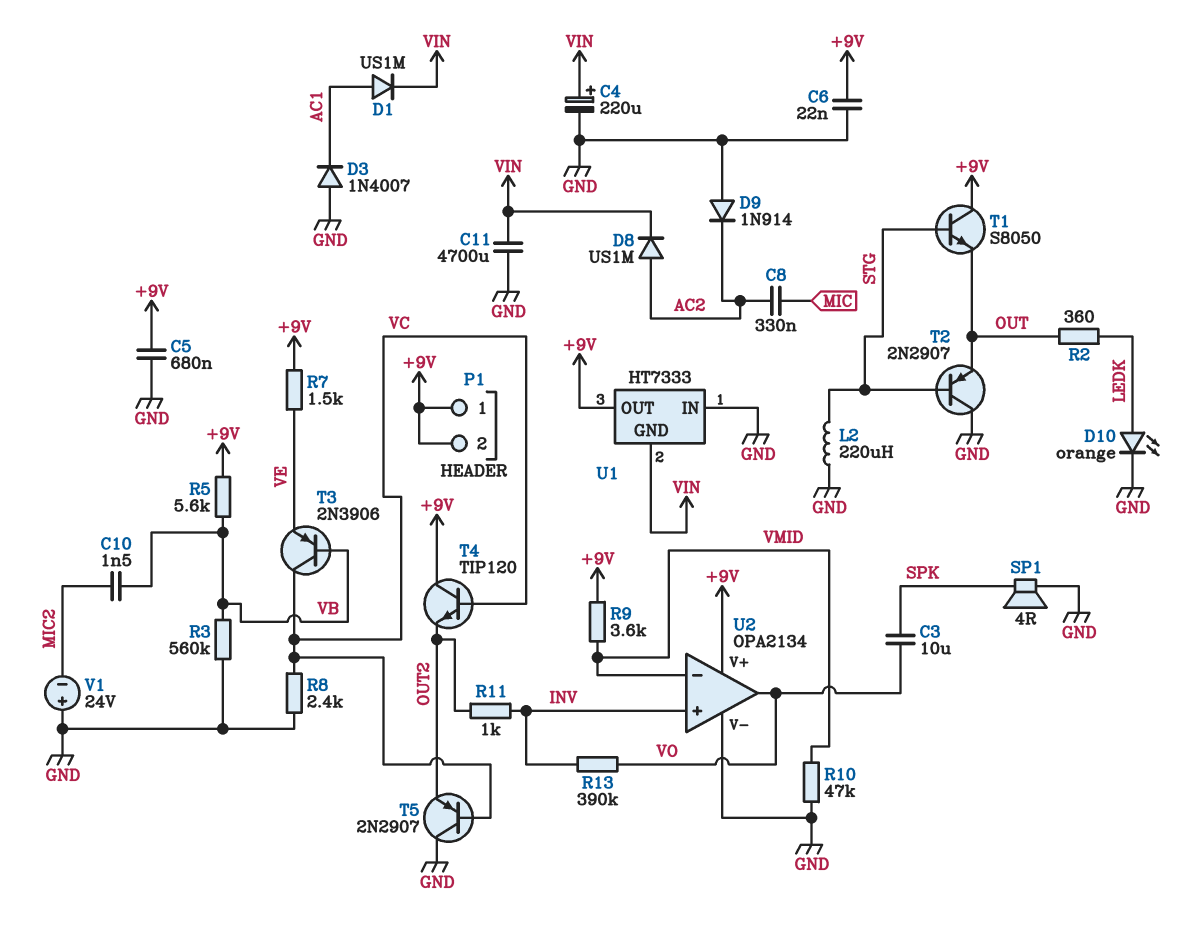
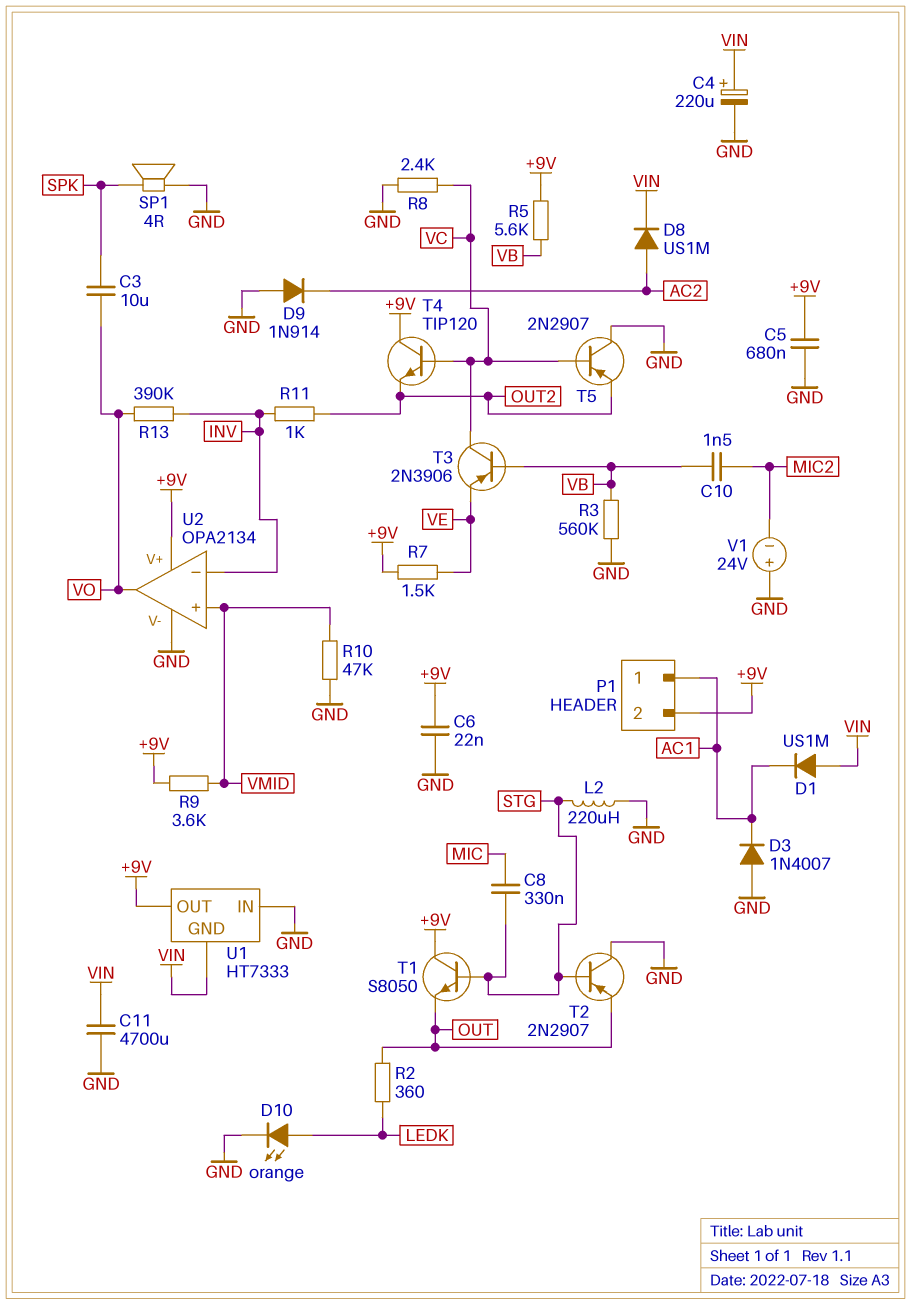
C8: 330nF (AC2, MIC) -> 330nF (MIC, STG)
D1: diode US1M (A AC1, K VIN) -> diode US1M (A VIN, K AC1)
P1 pin 1: +9V -> AC1
U2 pin in+: INV -> VMID
U2 pin in-: VMID -> INV

